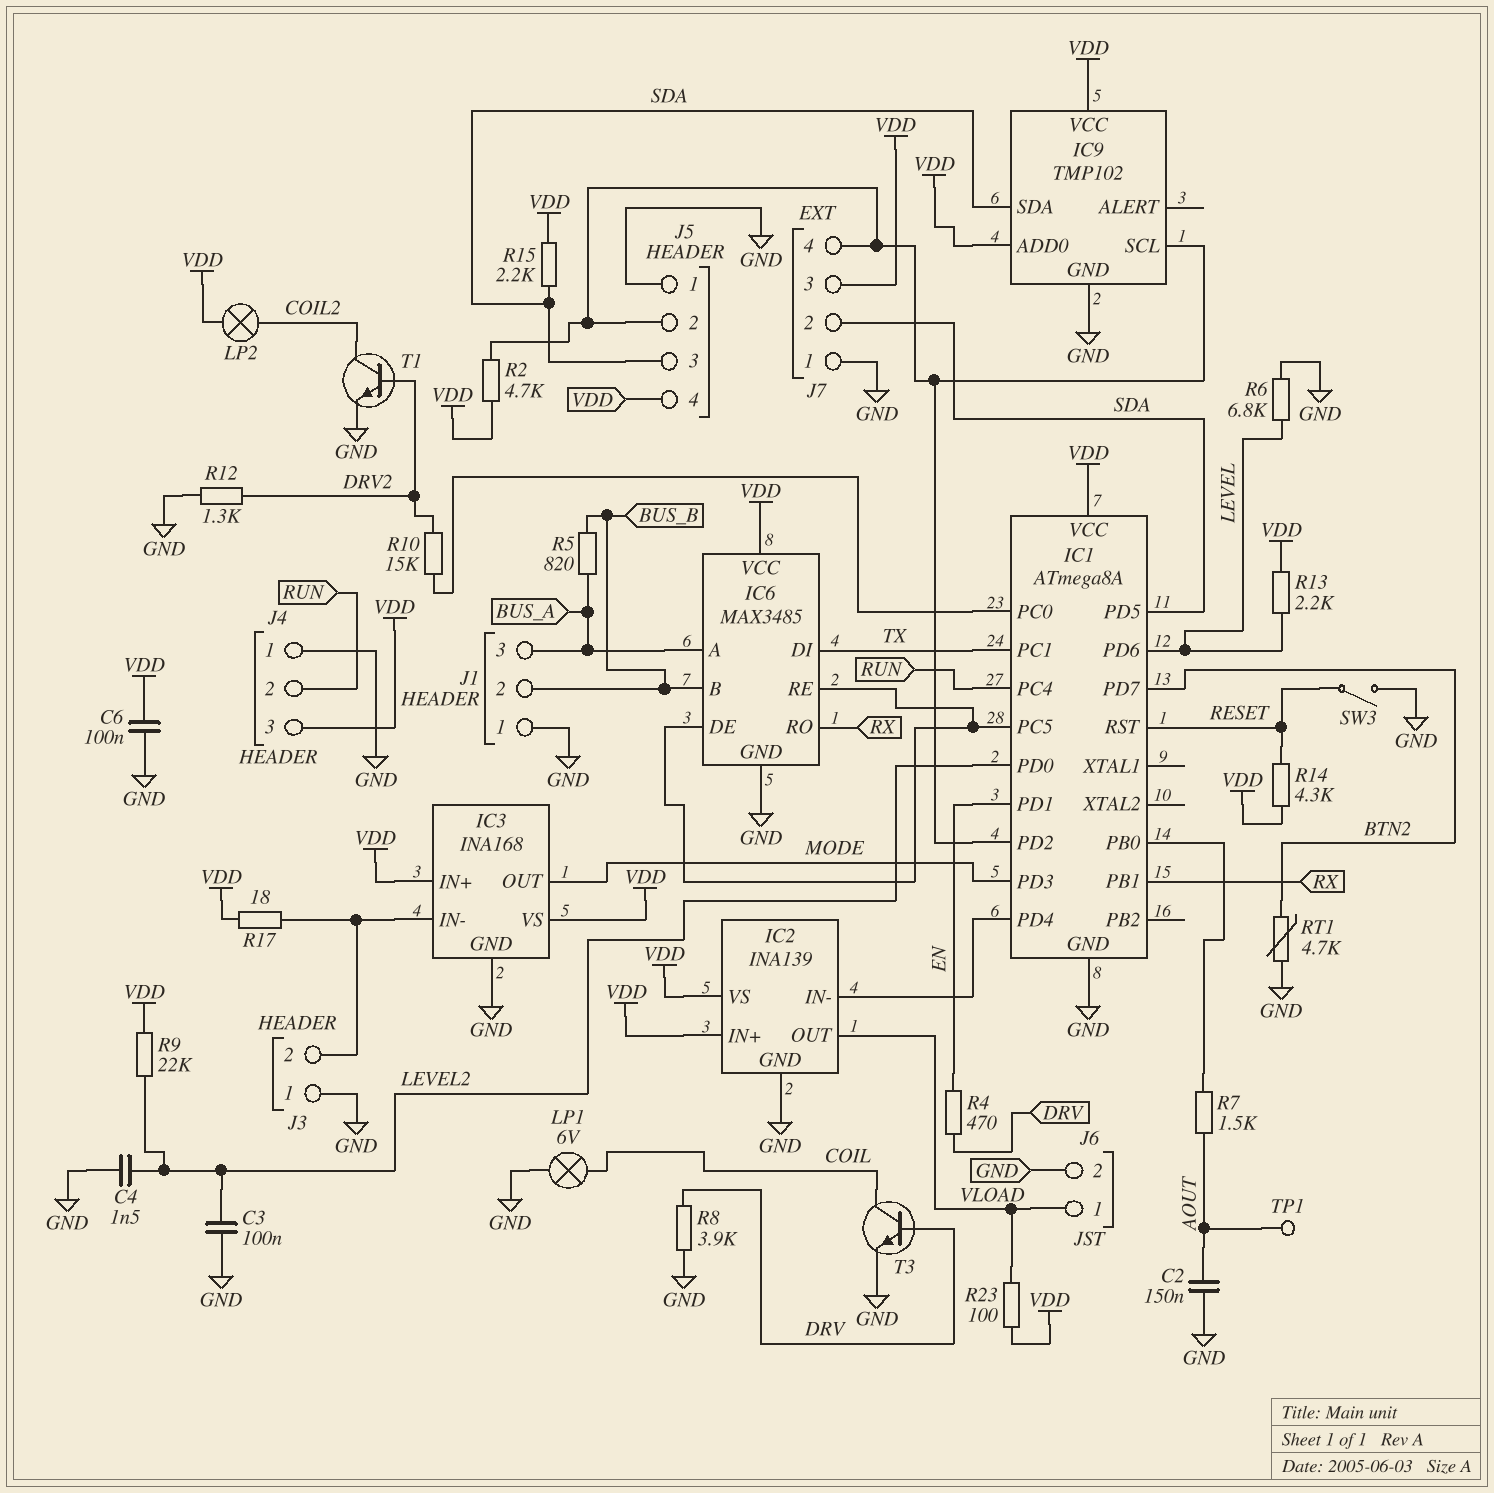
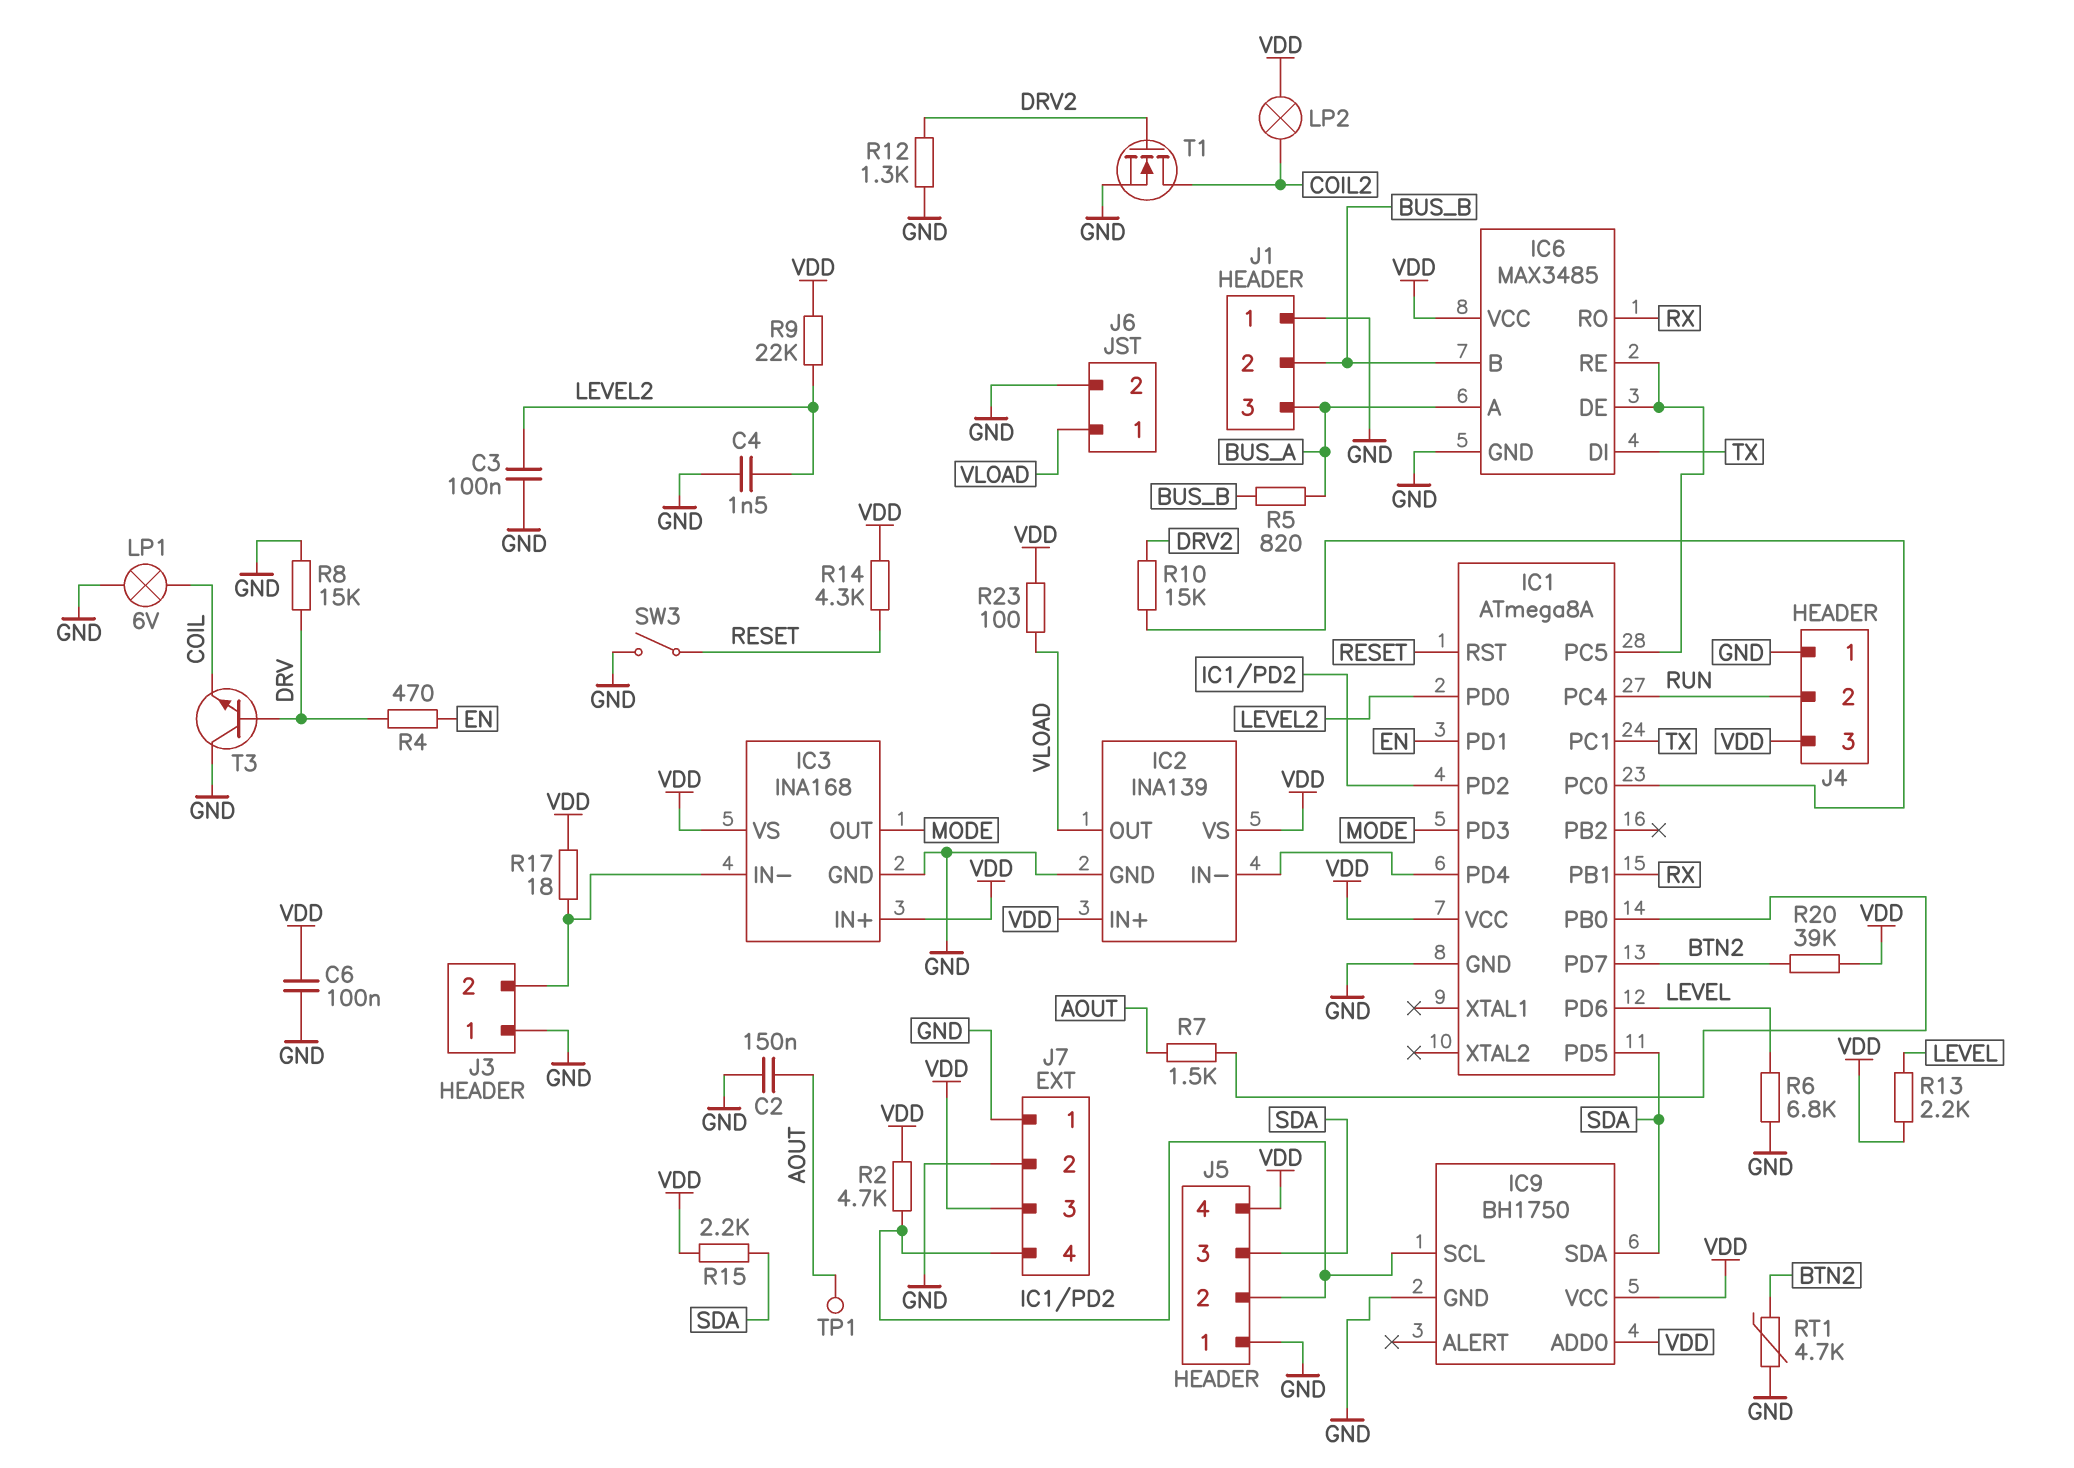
IC9: TMP102 -> BH1750
J7 pin 2: SDA -> GND
R8: 3.9k (DRV, GND) -> 15k (DRV, GND)
R20: none -> 39k (BTN2, VDD)
T1: NPN (B DRV2, C COIL2, E GND) -> NMOS (G DRV2, D COIL2, S GND)
T3: NPN (B DRV, C COIL, E GND) -> NPN (B DRV, C GND, E COIL)

